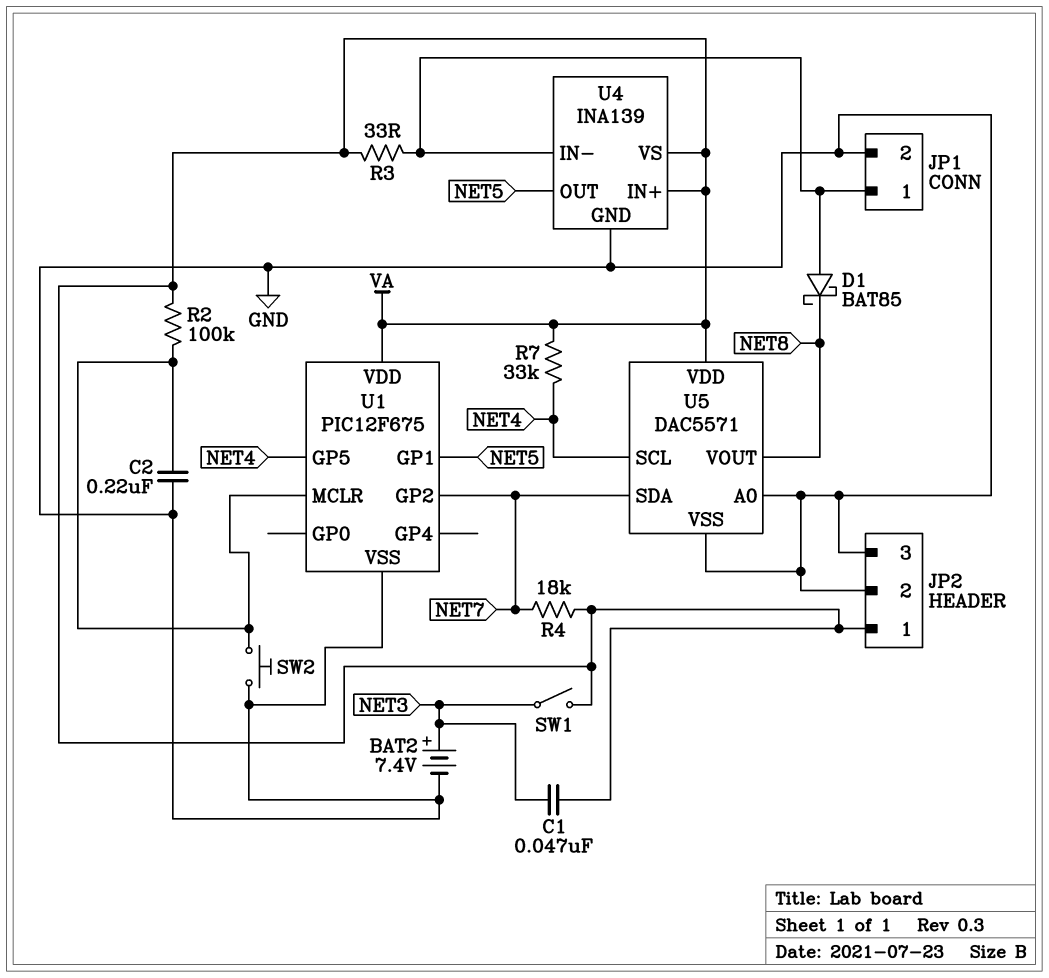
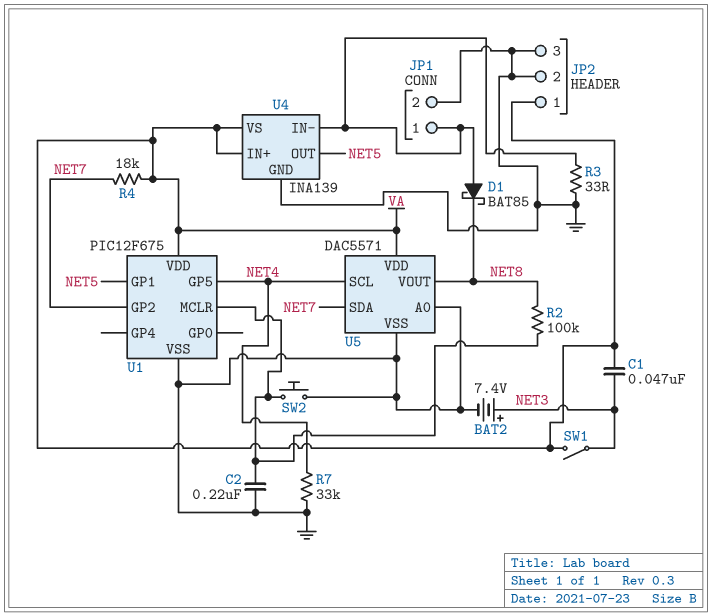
R2: 100k (U1/MCLR, VA) -> 100k (NET8, U1/MCLR)
R3: 33 (JP1/1, VA) -> 33 (GND, JP1/1)
R7: 33k (NET4, VA) -> 33k (GND, NET4)

